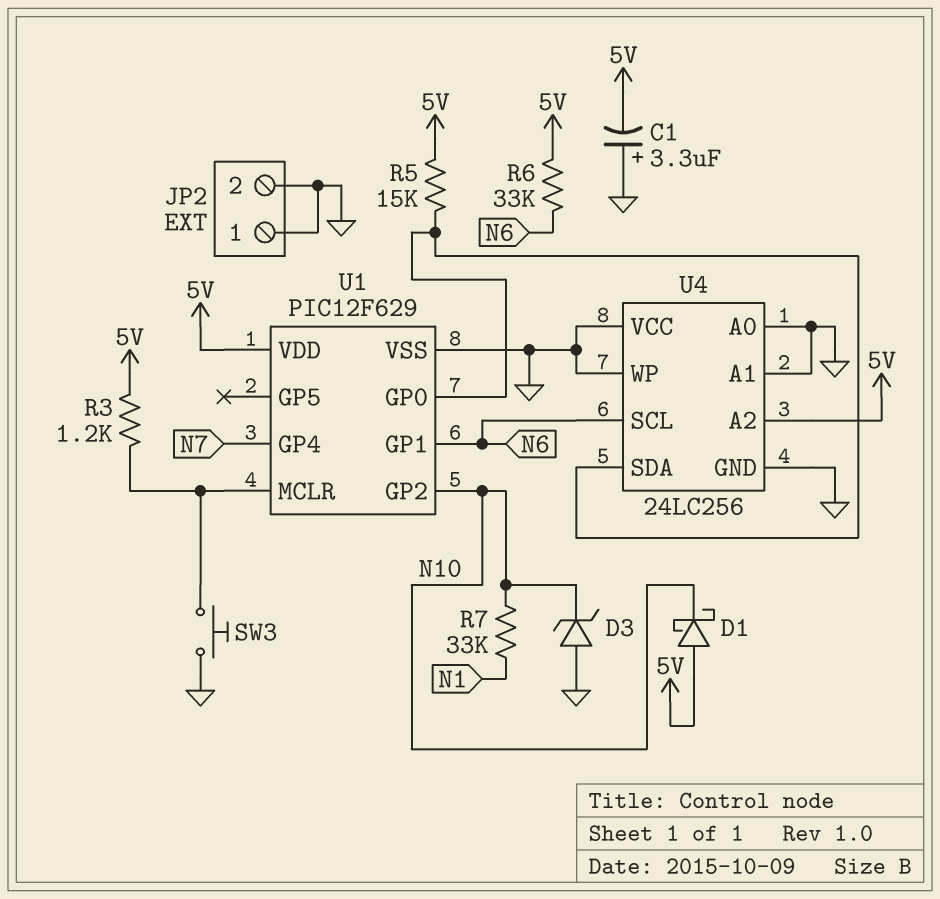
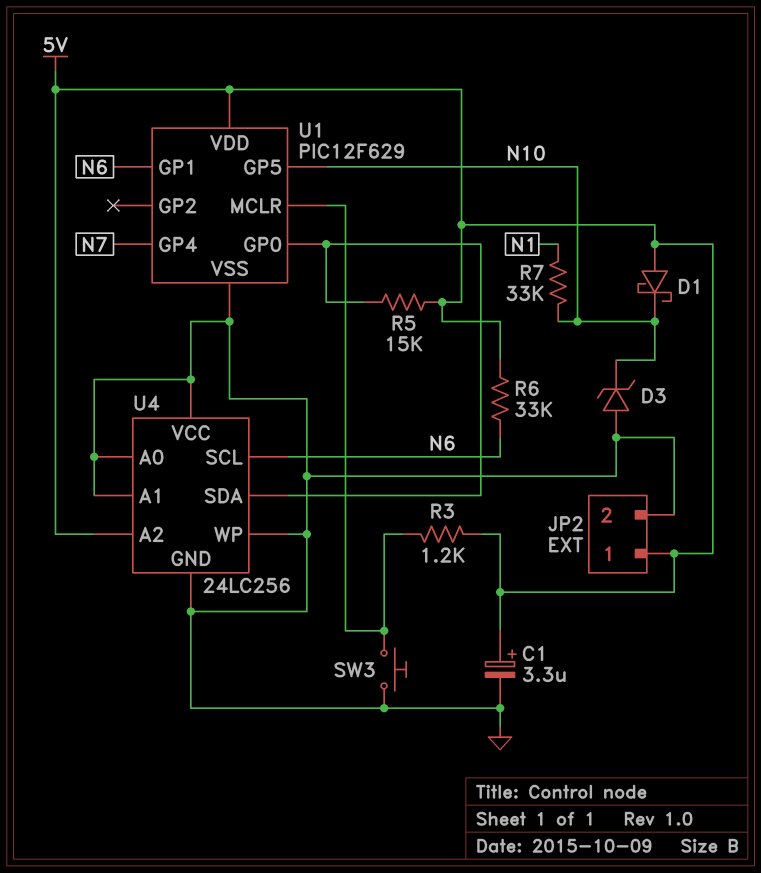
C1: 3.3uF (plus GND, minus 5V) -> 3.3uF (plus 5V, minus GND)
JP2 pin 1: GND -> 5V
U1 pin GP2: N10 -> none
U1 pin GP5: none -> N10

